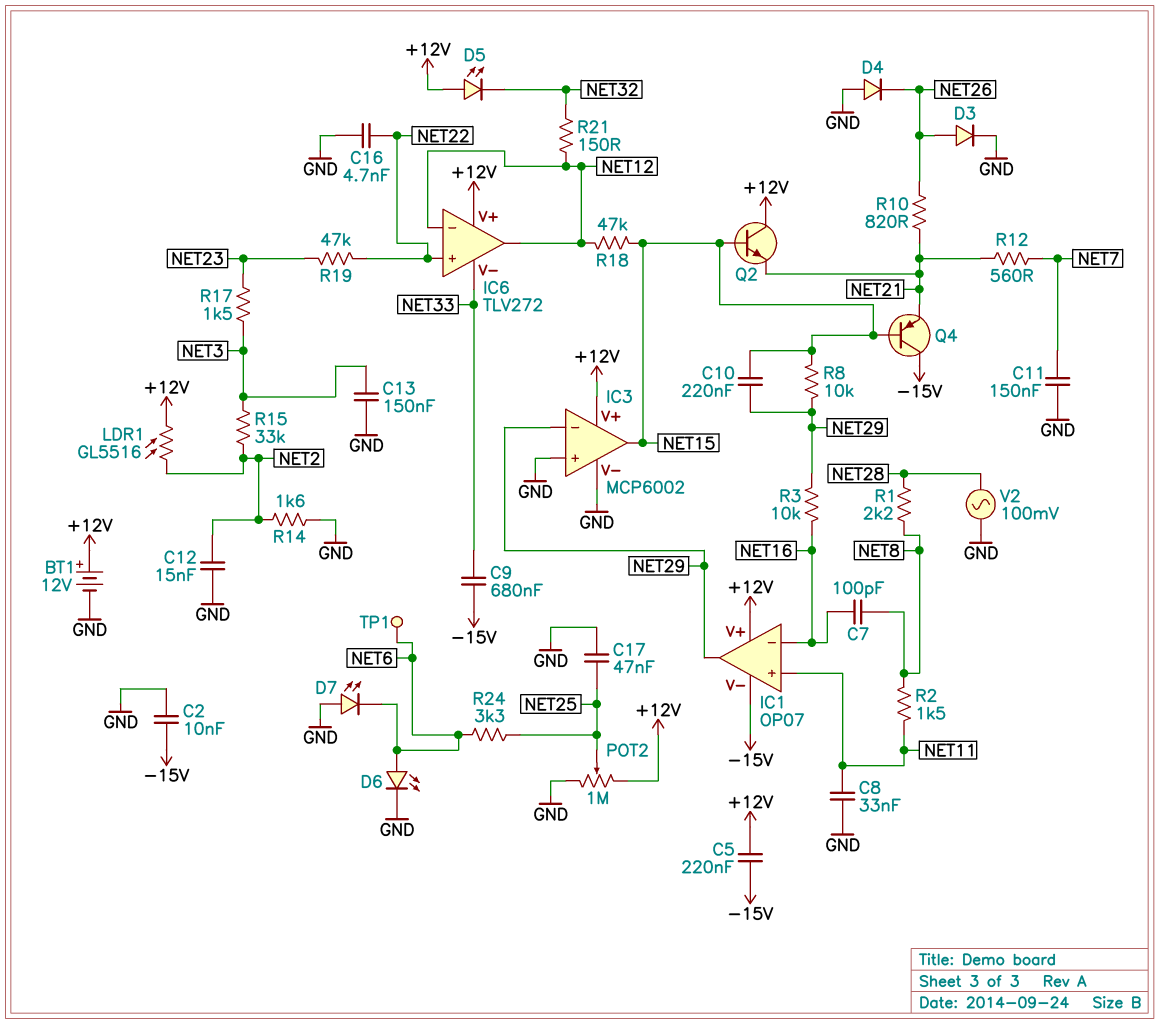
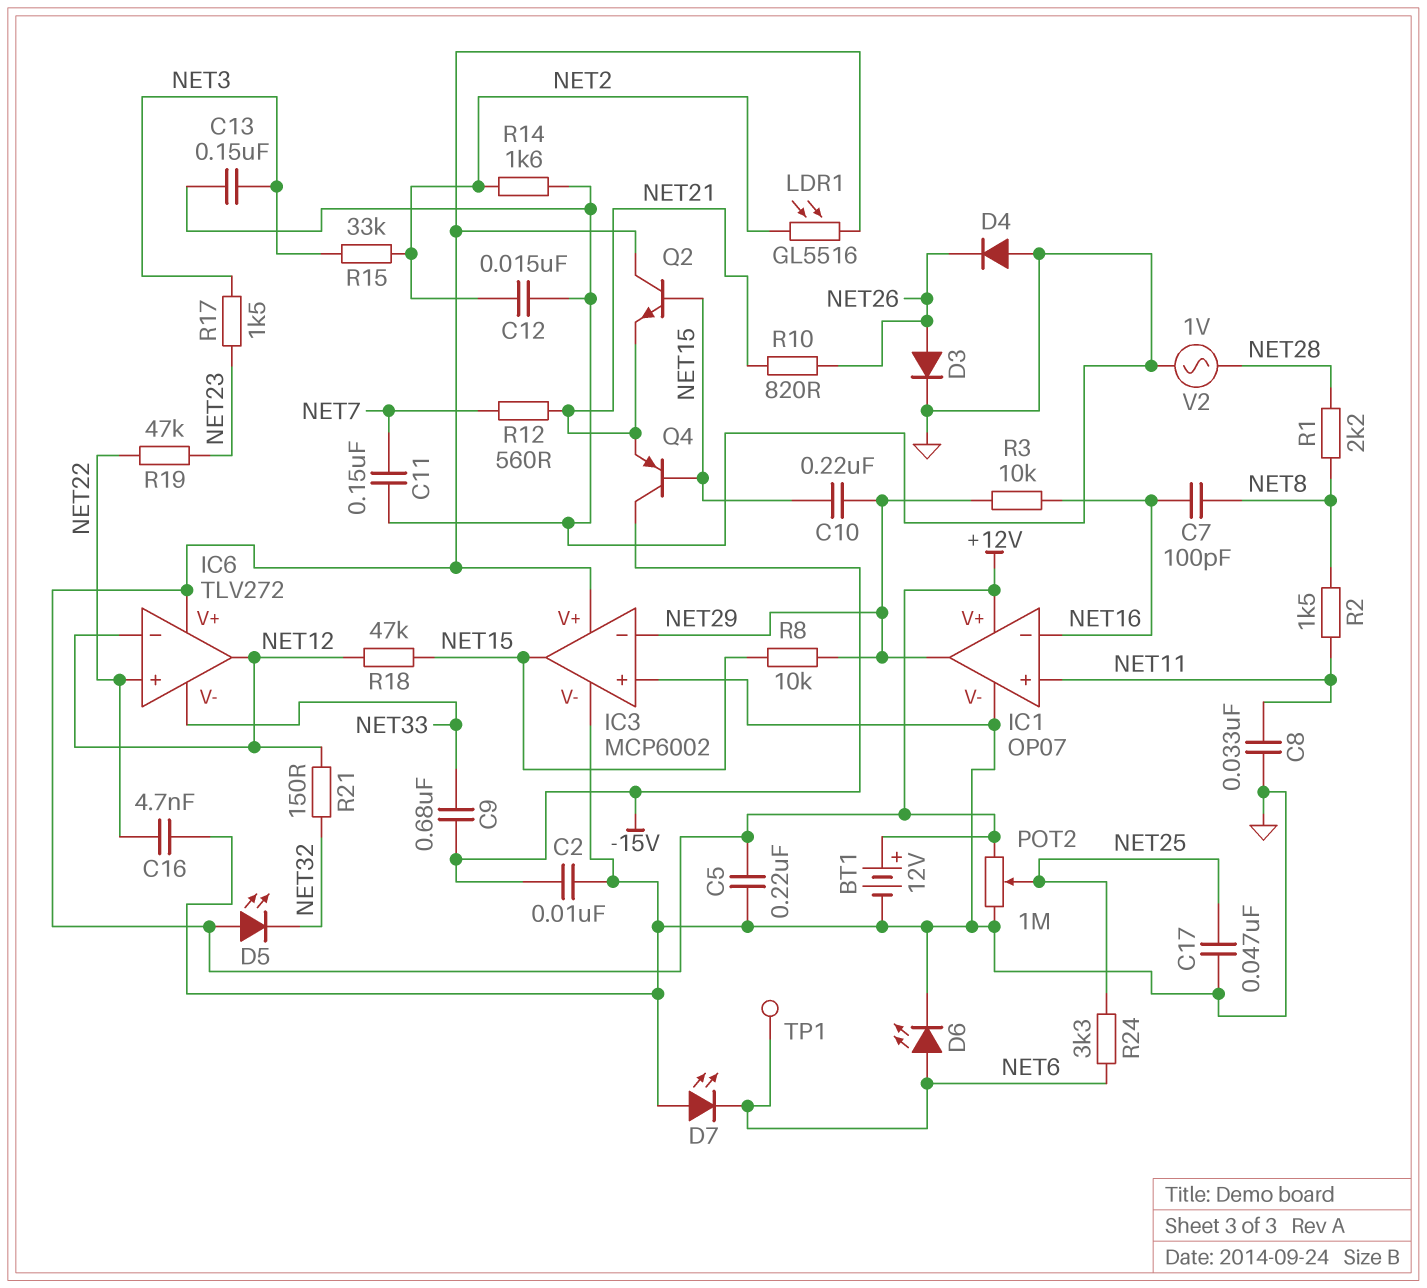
C5: 220nF (+12V, -15V) -> 220nF (+12V, GND)
IC1 pin V-: -15V -> GND
V2: AC 100mV (GND, NET28) -> AC 1V (GND, NET28)

